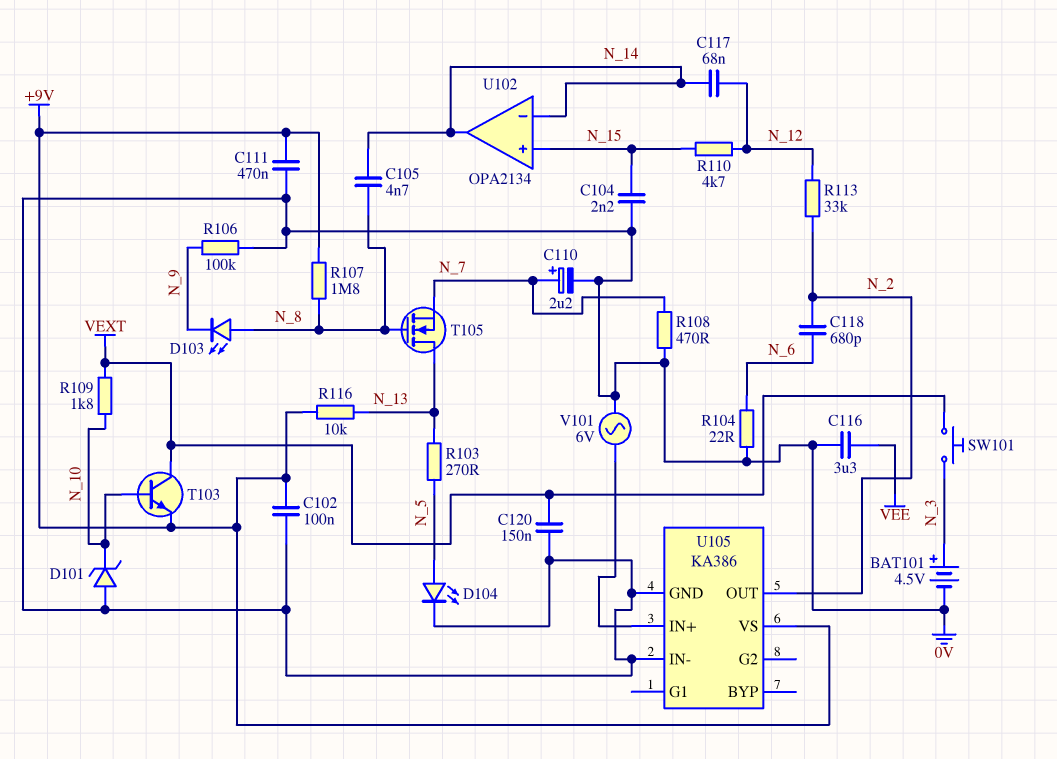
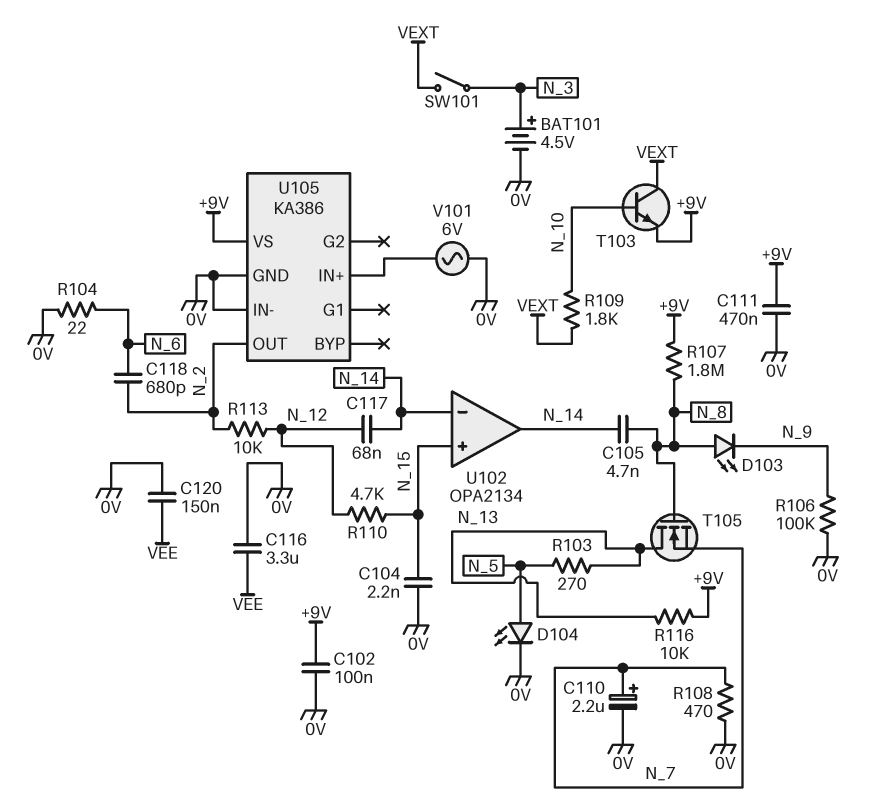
C120: 150nF (0V, VEXT) -> 150nF (0V, VEE)
D101: zener (A 0V, K N_10) -> none
R113: 33k (N_2, N_12) -> 10k (N_2, N_12)
SW101: button (N_3, VEXT) -> switch (N_3, VEXT)

